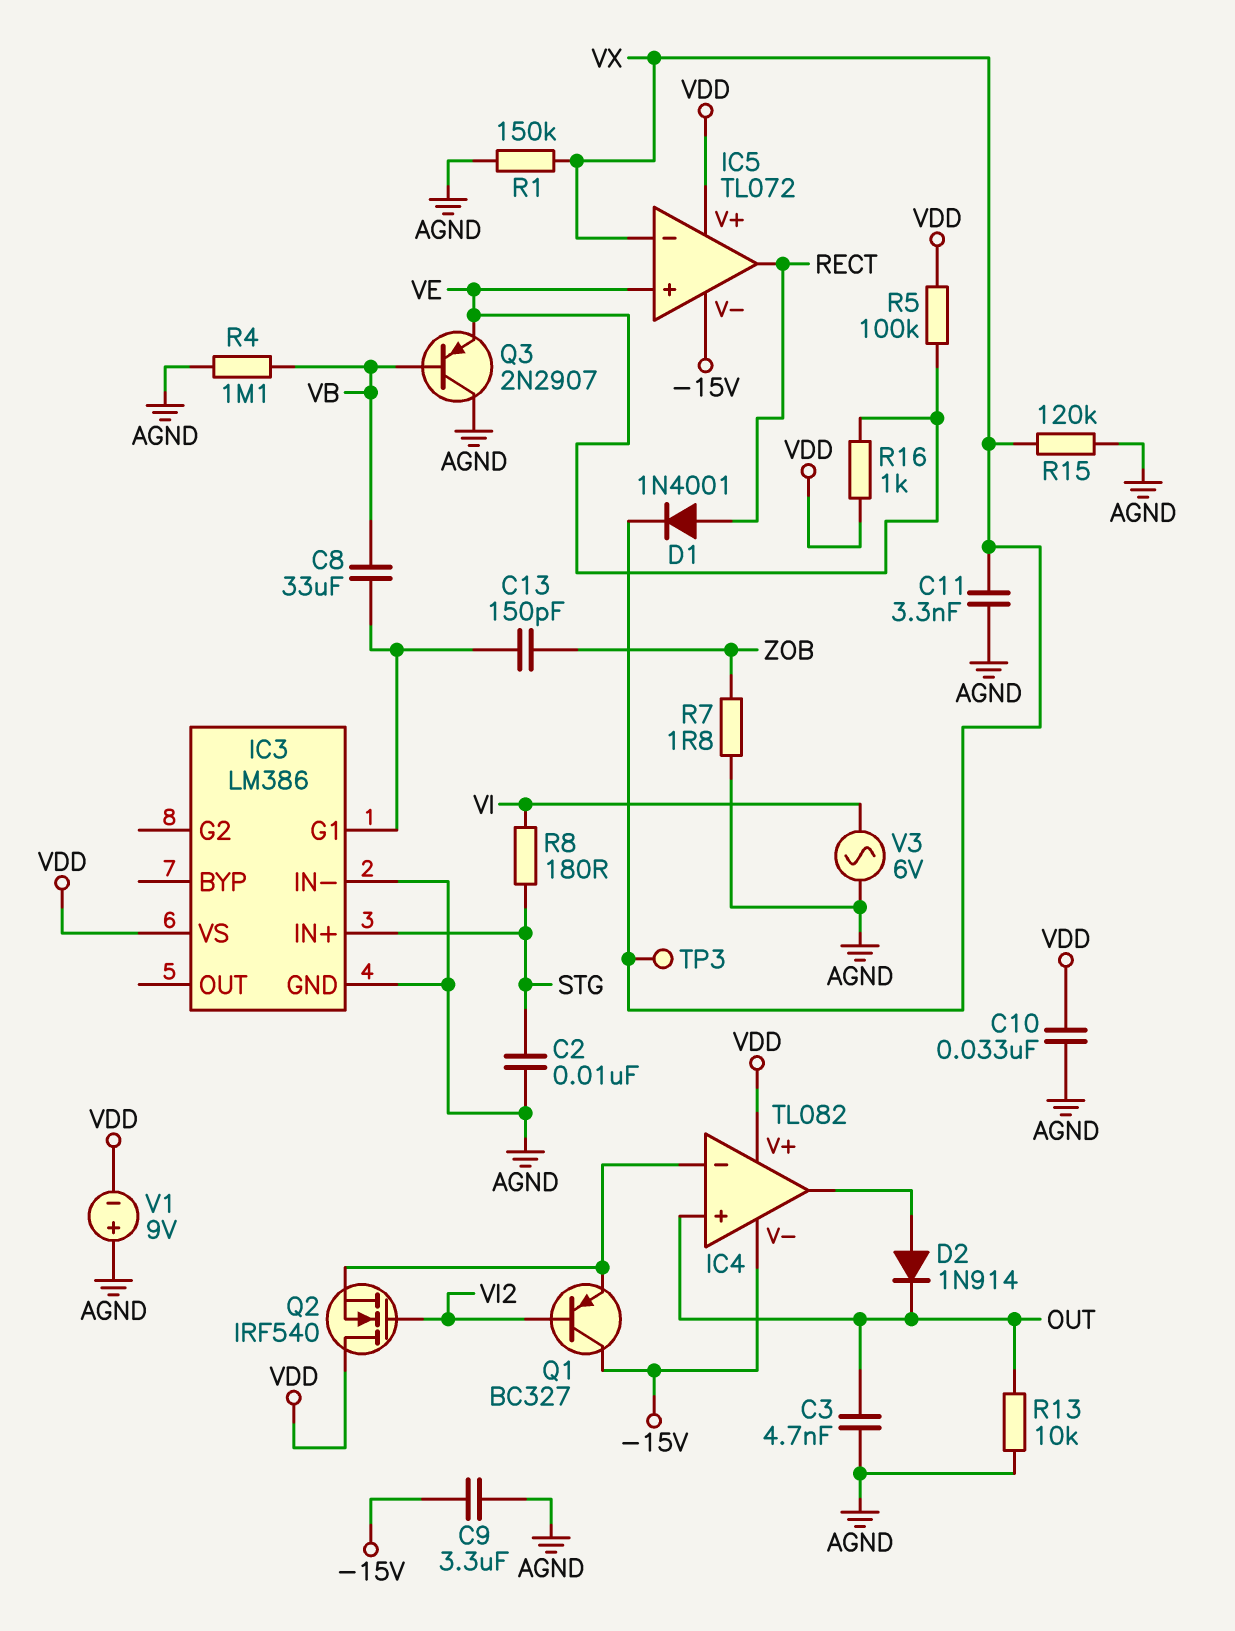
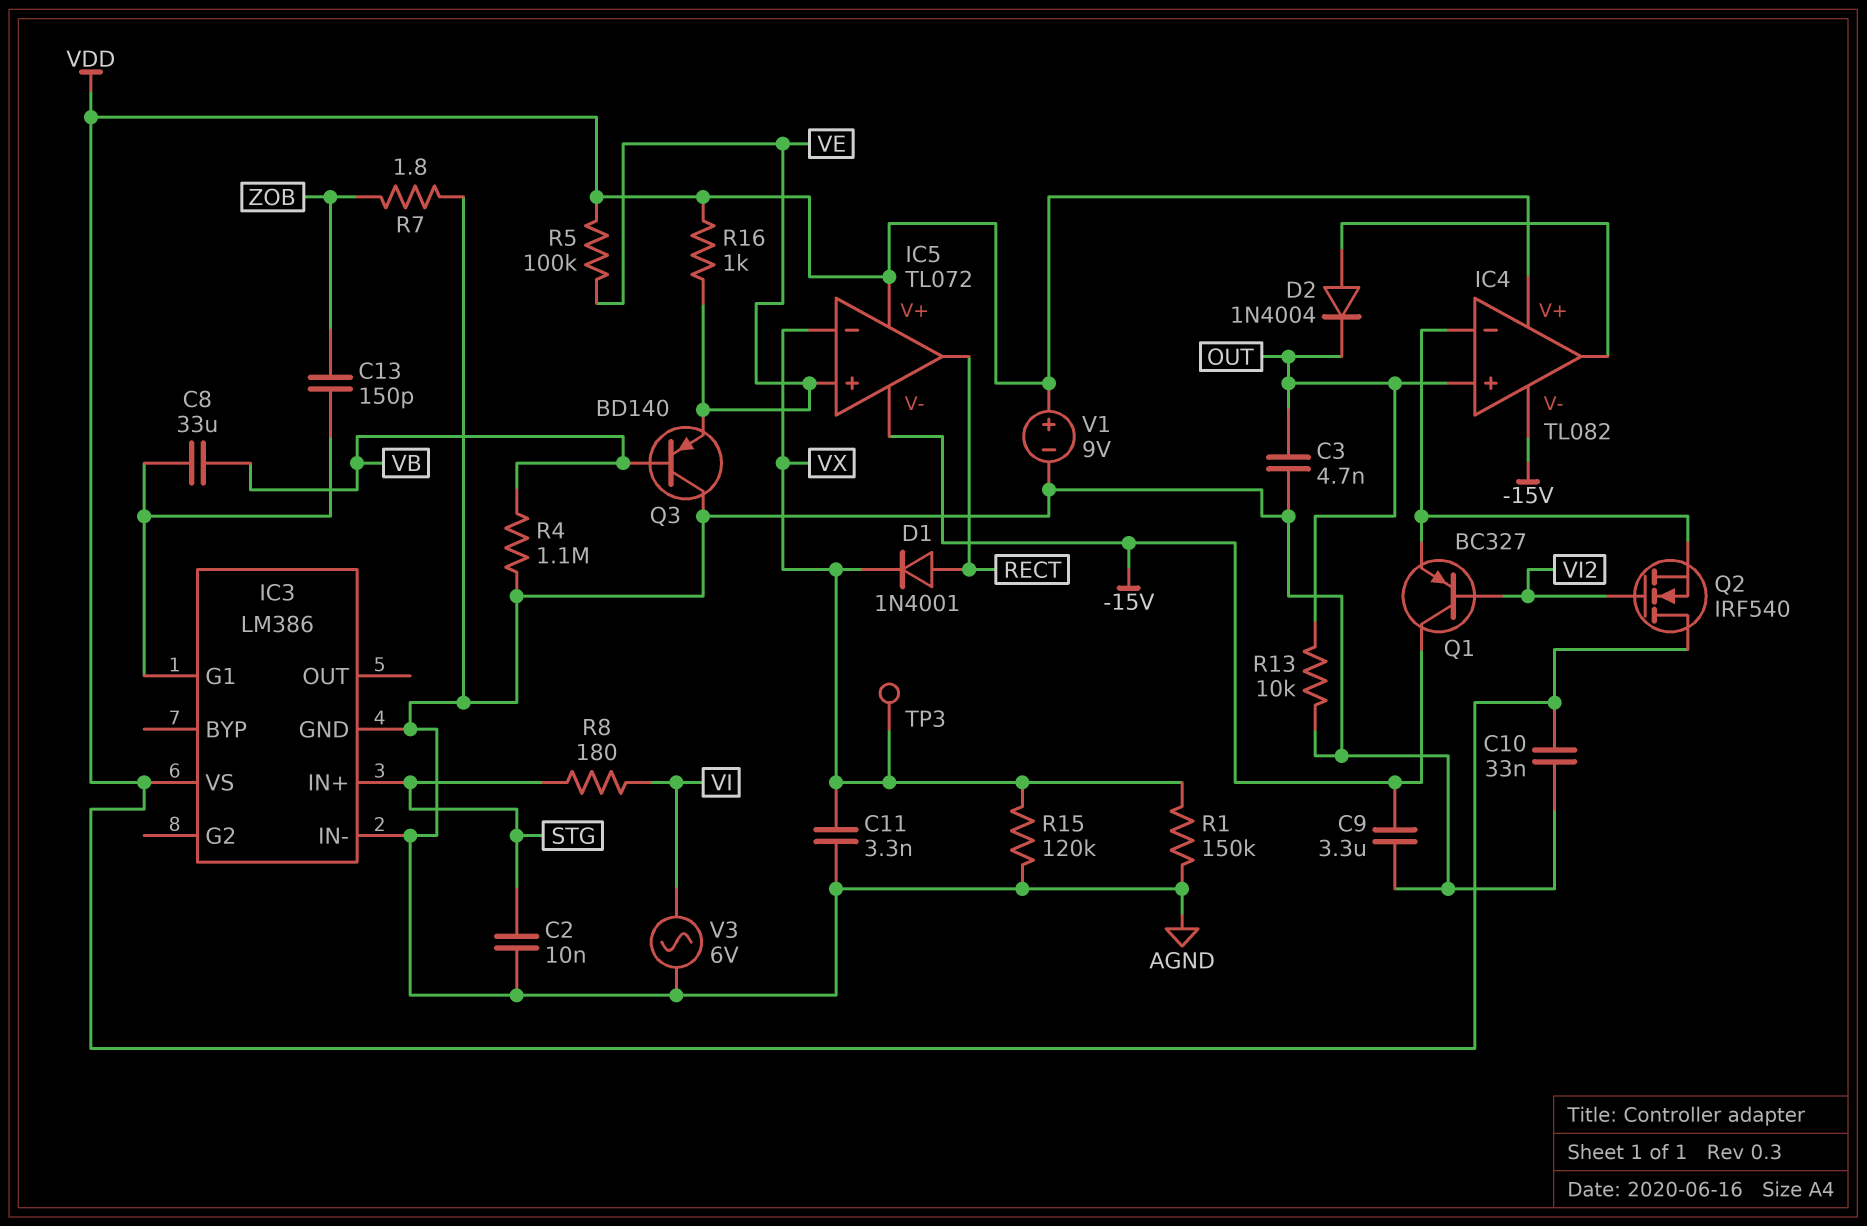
D2: diode 1N914 (A IC4/out, K OUT) -> diode 1N4004 (A IC4/out, K OUT)
Q3: PNP 2N2907 (B VB, C AGND, E VE) -> PNP BD140 (B VB, C AGND, E VE)
V1: 9V (plus AGND, minus VDD) -> 9V (plus VDD, minus AGND)

